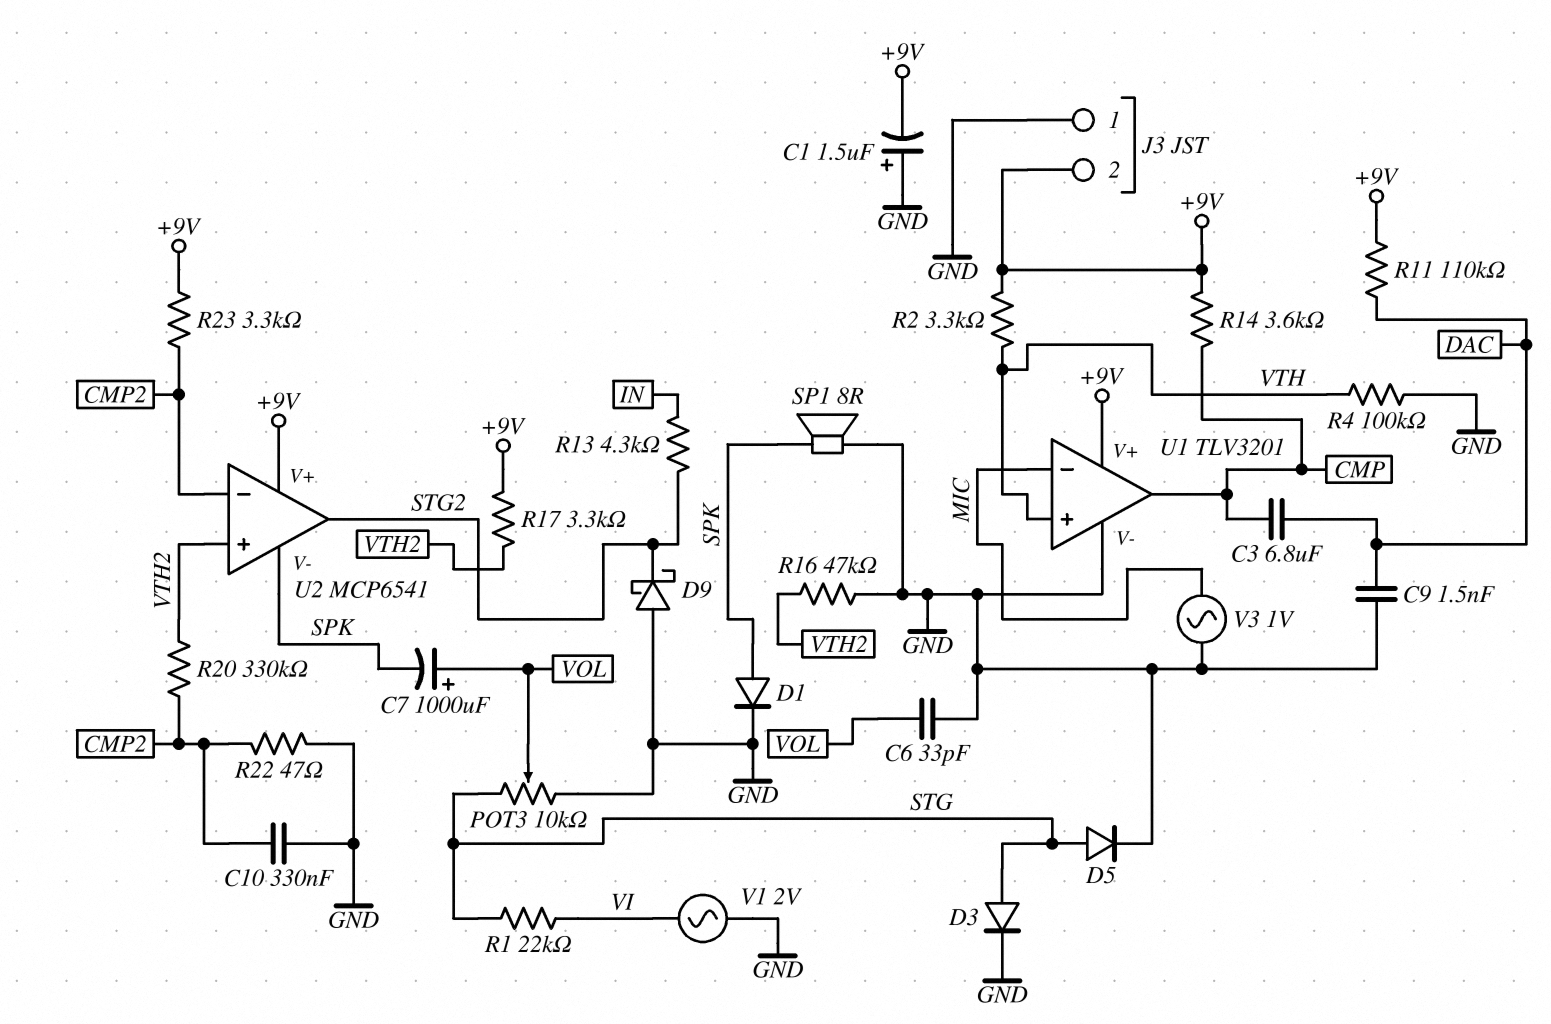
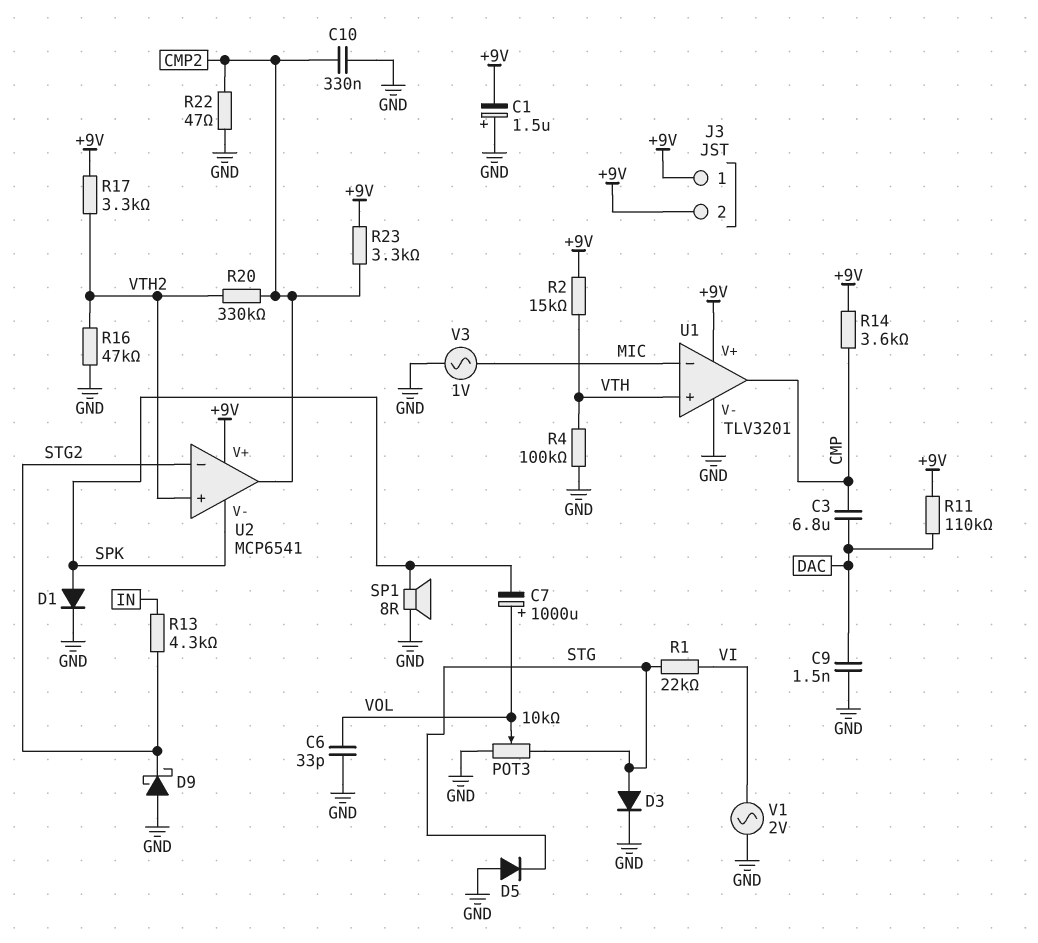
D5: diode (A STG, K GND) -> diode (A GND, K STG)
J3 pin 1: GND -> +9V
R2: 3.3k (+9V, VTH) -> 15k (+9V, VTH)
U2 pin in-: CMP2 -> STG2
U2 pin out: STG2 -> CMP2

